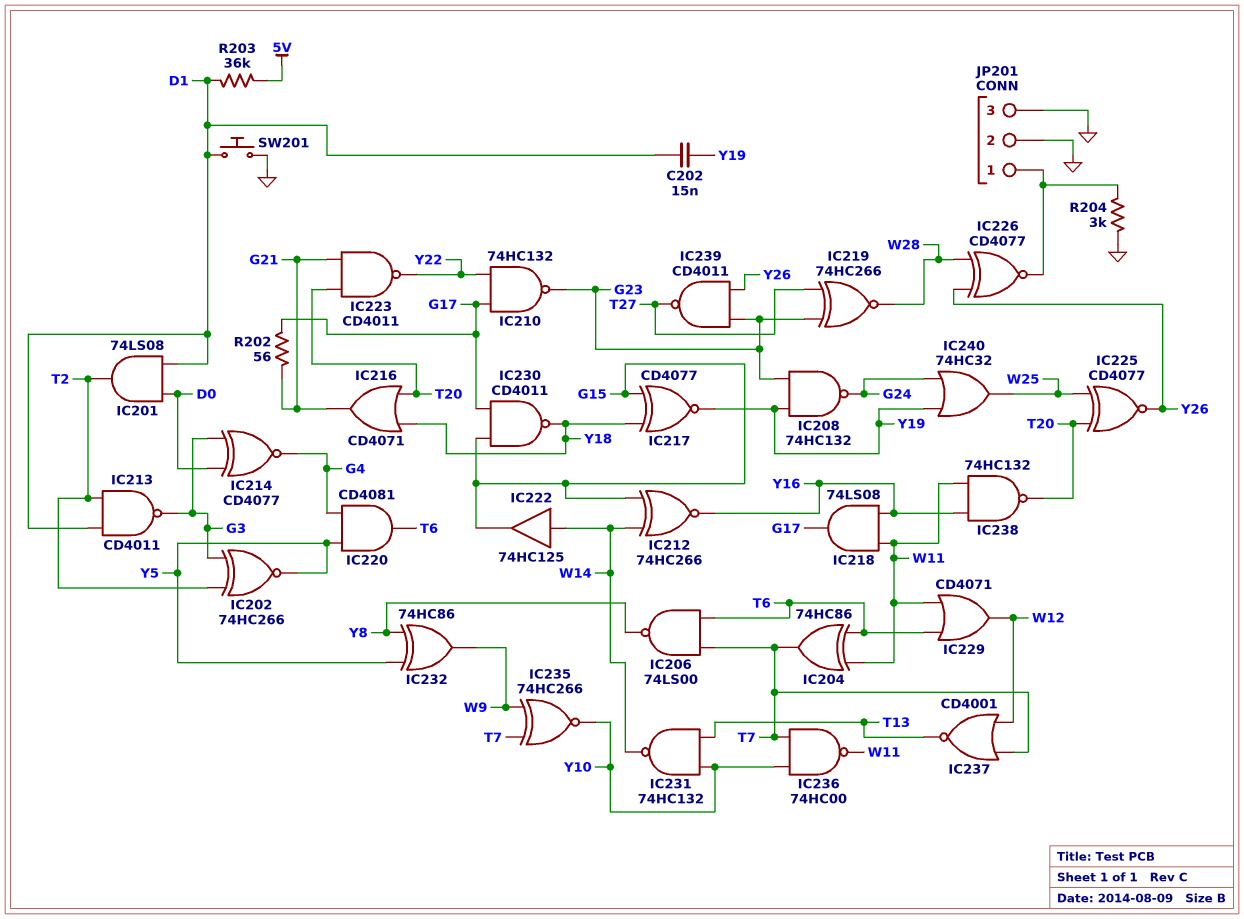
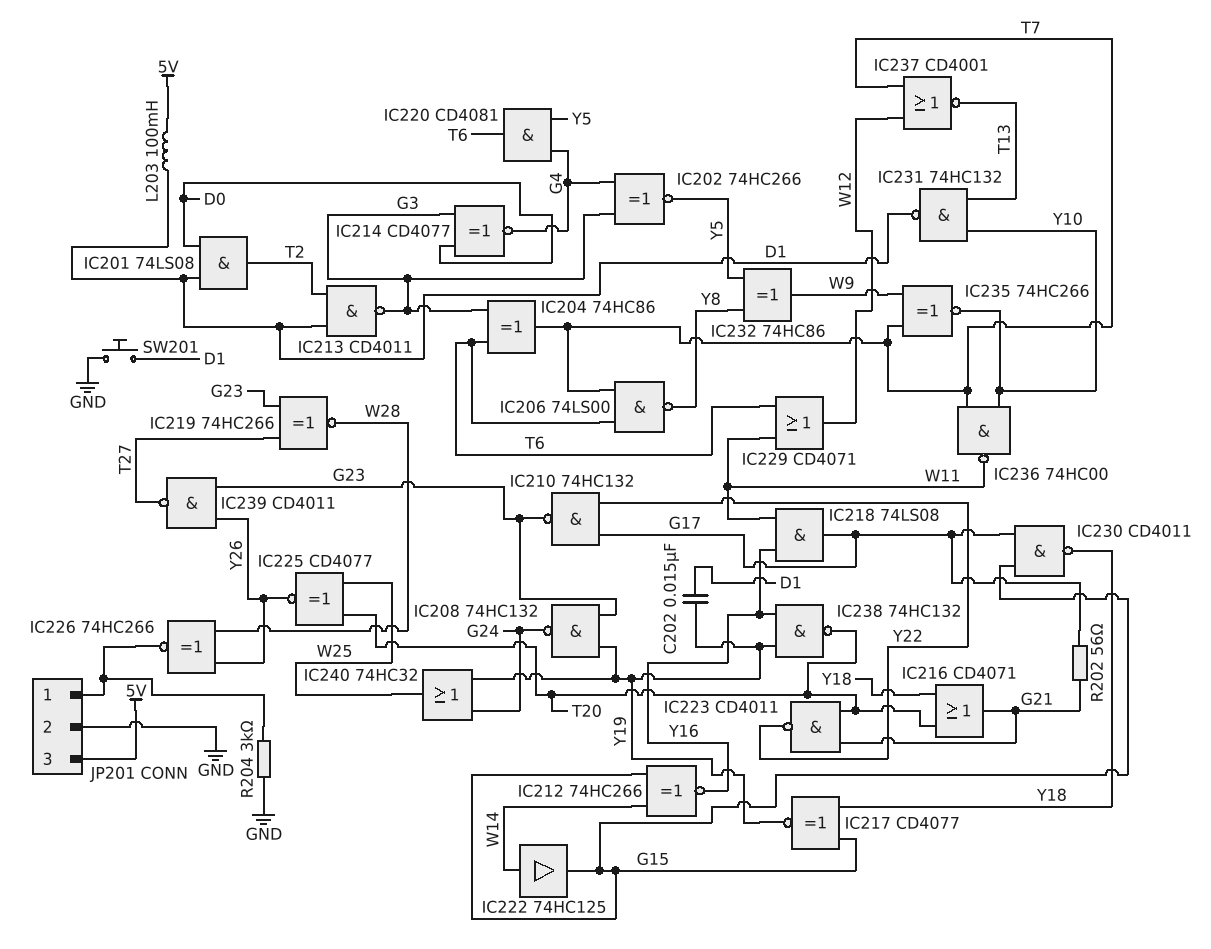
IC202: XNOR 74HC266 (in G3, in T2, out Y5) -> XNOR 74HC266 (in G3, in G4, out Y5)
IC204: XOR 74HC86 (in T6, in W11, out T7) -> XOR 74HC86 (in G3, in T6, out T7)
IC226: XNOR CD4077 (in W28, in Y26, out JP201/1) -> XNOR 74HC266 (in W28, in Y26, out JP201/1)
IC231: NAND 74HC132 (in T13, in Y10, out W14) -> NAND 74HC132 (in T13, in Y10, out D1)
IC238: NAND 74HC132 (in W11, in Y16, out T20) -> NAND 74HC132 (in Y16, in Y19, out T20)
JP201 pin 3: GND -> 5V
L203: none -> 100mH (5V, D1)
R203: 36k (5V, D1) -> none

